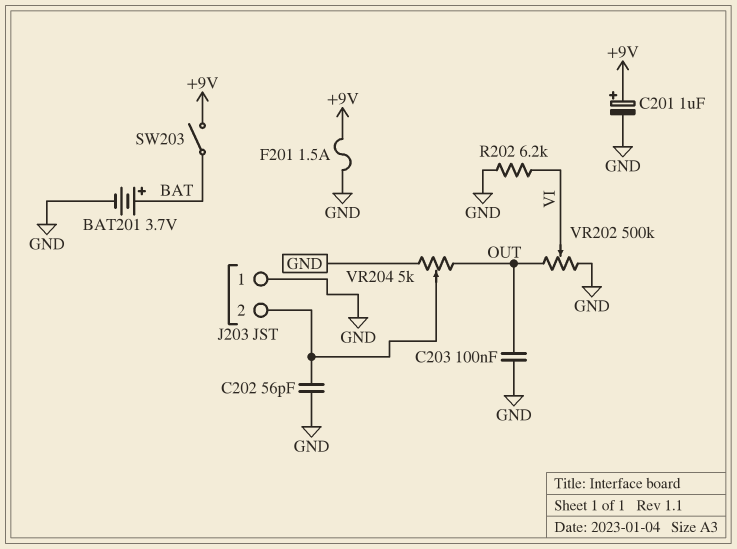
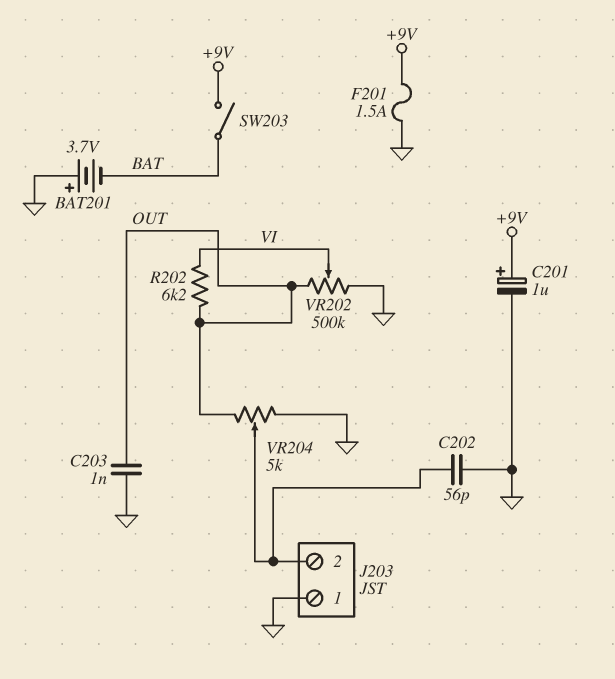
BAT201: 3.7V (plus BAT, minus GND) -> 3.7V (plus GND, minus BAT)
C203: 100nF (GND, OUT) -> 1nF (GND, OUT)
R202: 6.2k (GND, VI) -> 6.2k (OUT, VI)

